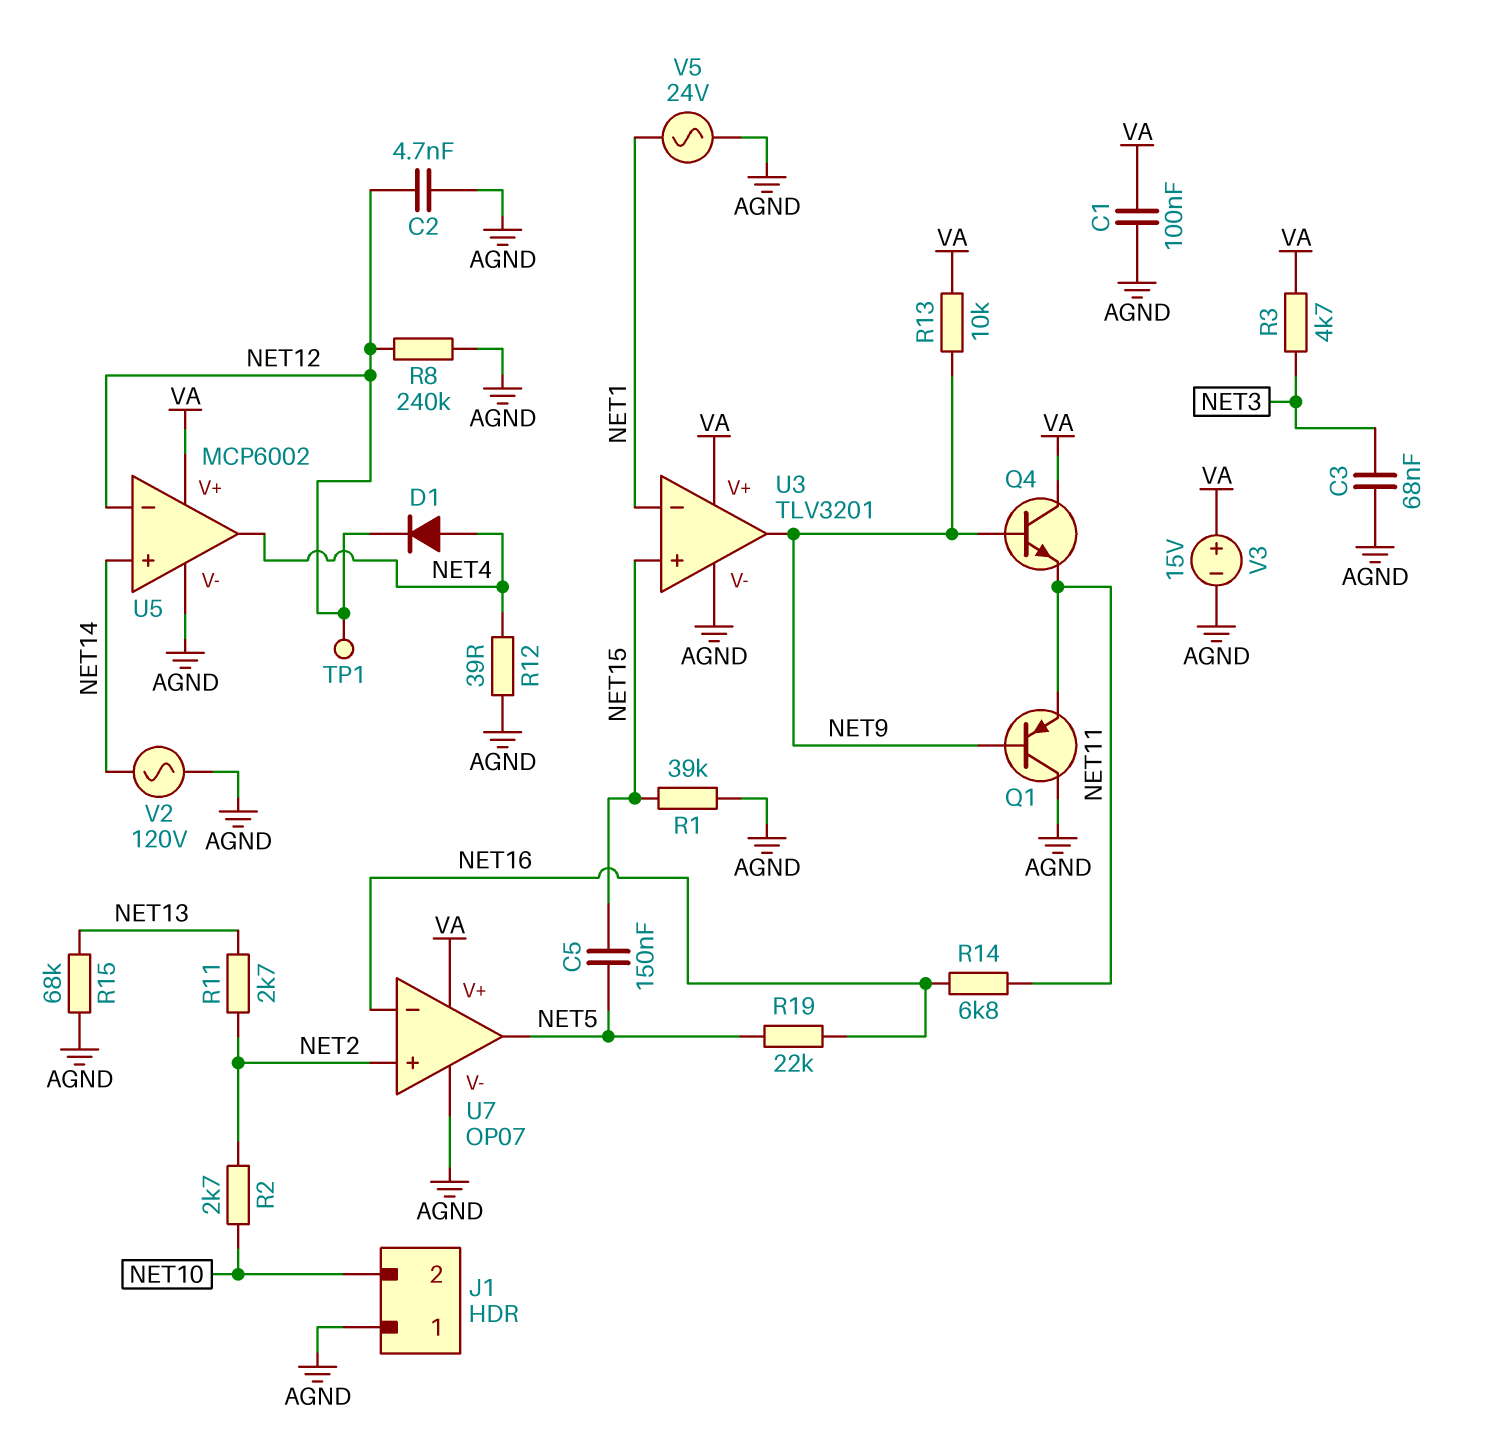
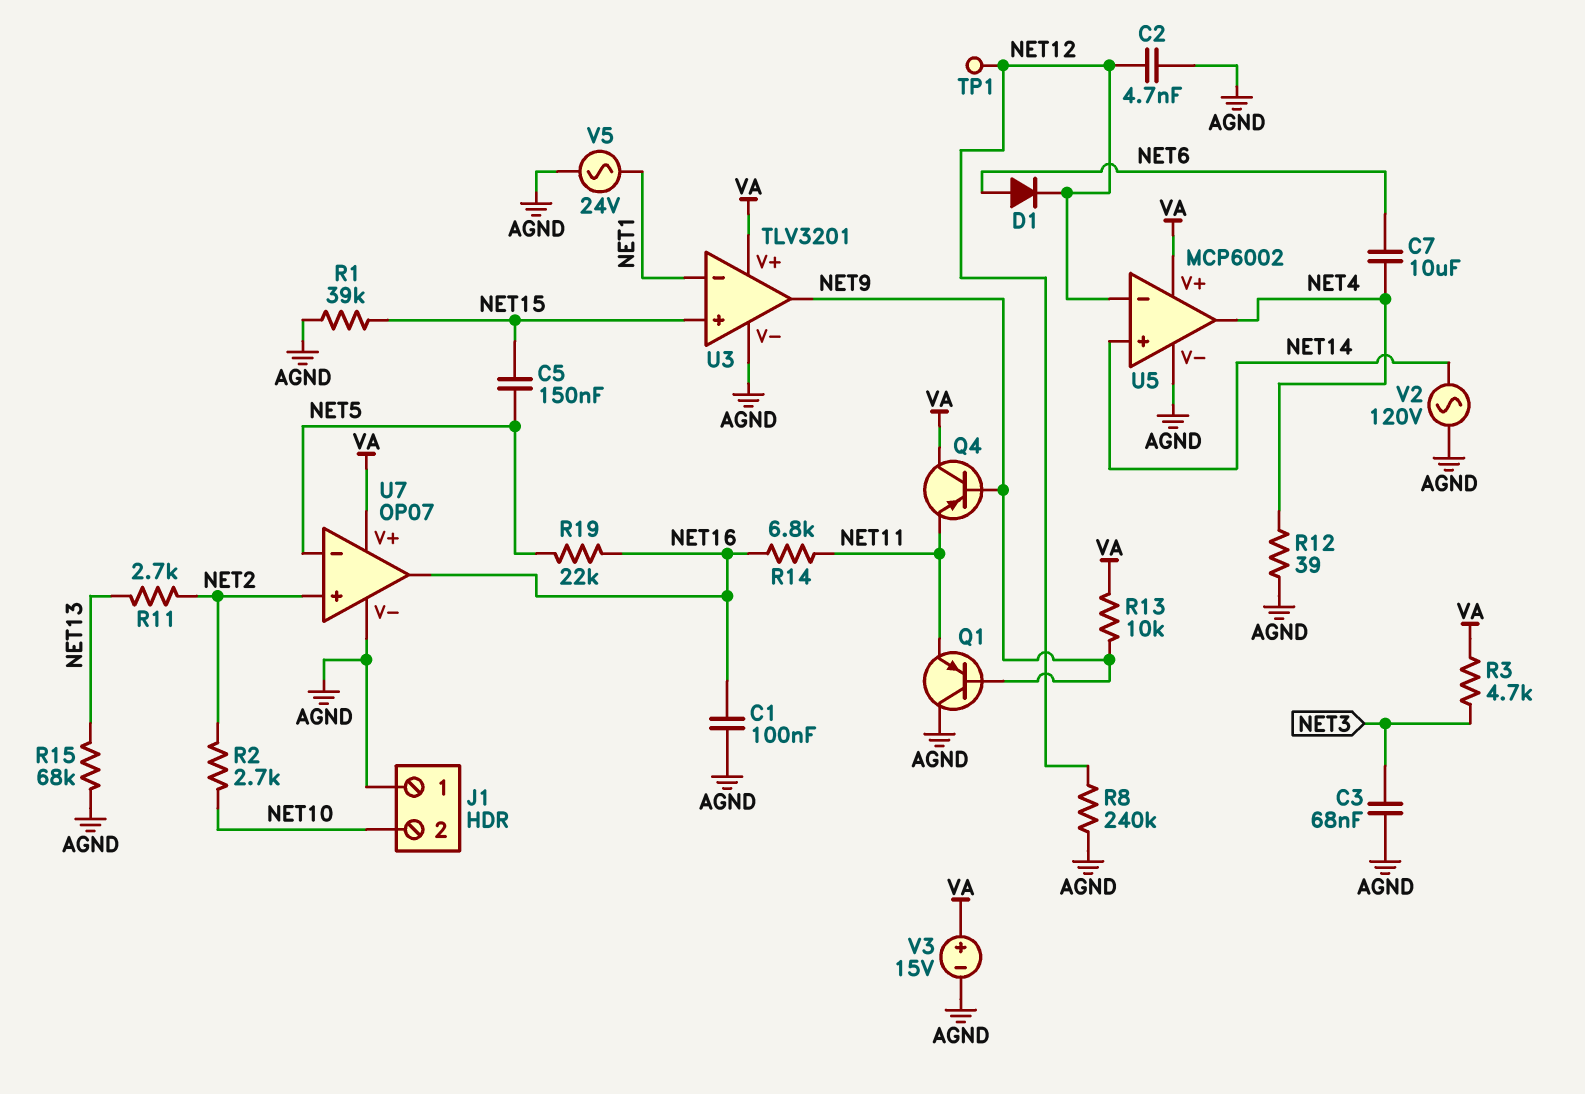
C1: 100nF (AGND, VA) -> 100nF (AGND, NET16)
C7: none -> 10uF (NET4, NET6)
D1: diode (A NET4, K NET12) -> diode (A NET6, K NET12)
Q4: NPN (B NET9, C VA, E NET11) -> PNP (B NET9, C VA, E NET11)
U7 pin in-: NET16 -> NET5
U7 pin out: NET5 -> NET16

